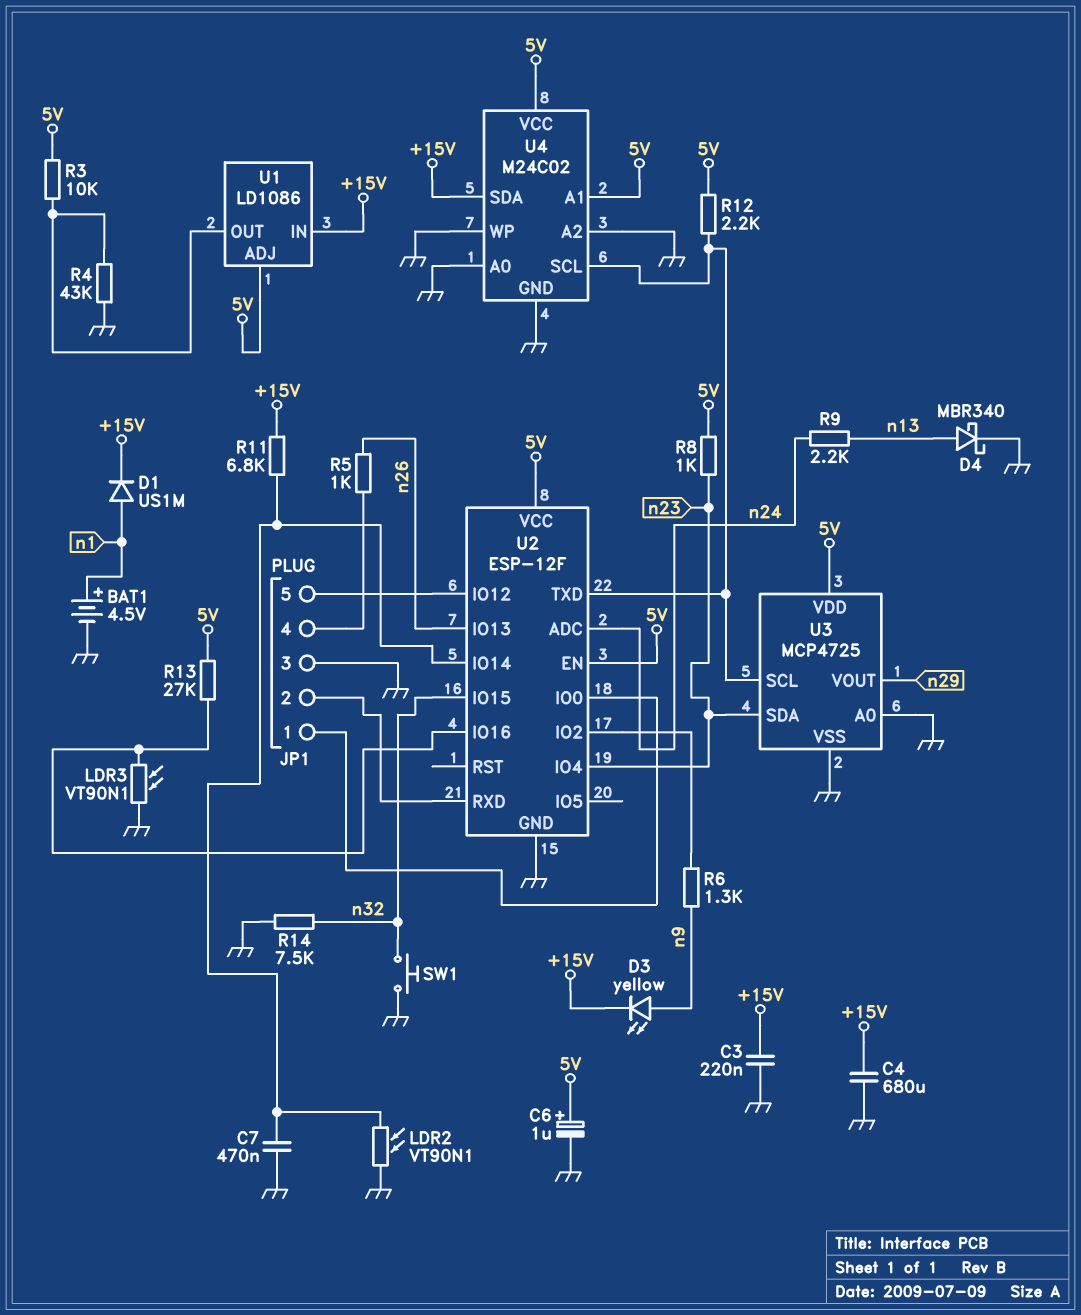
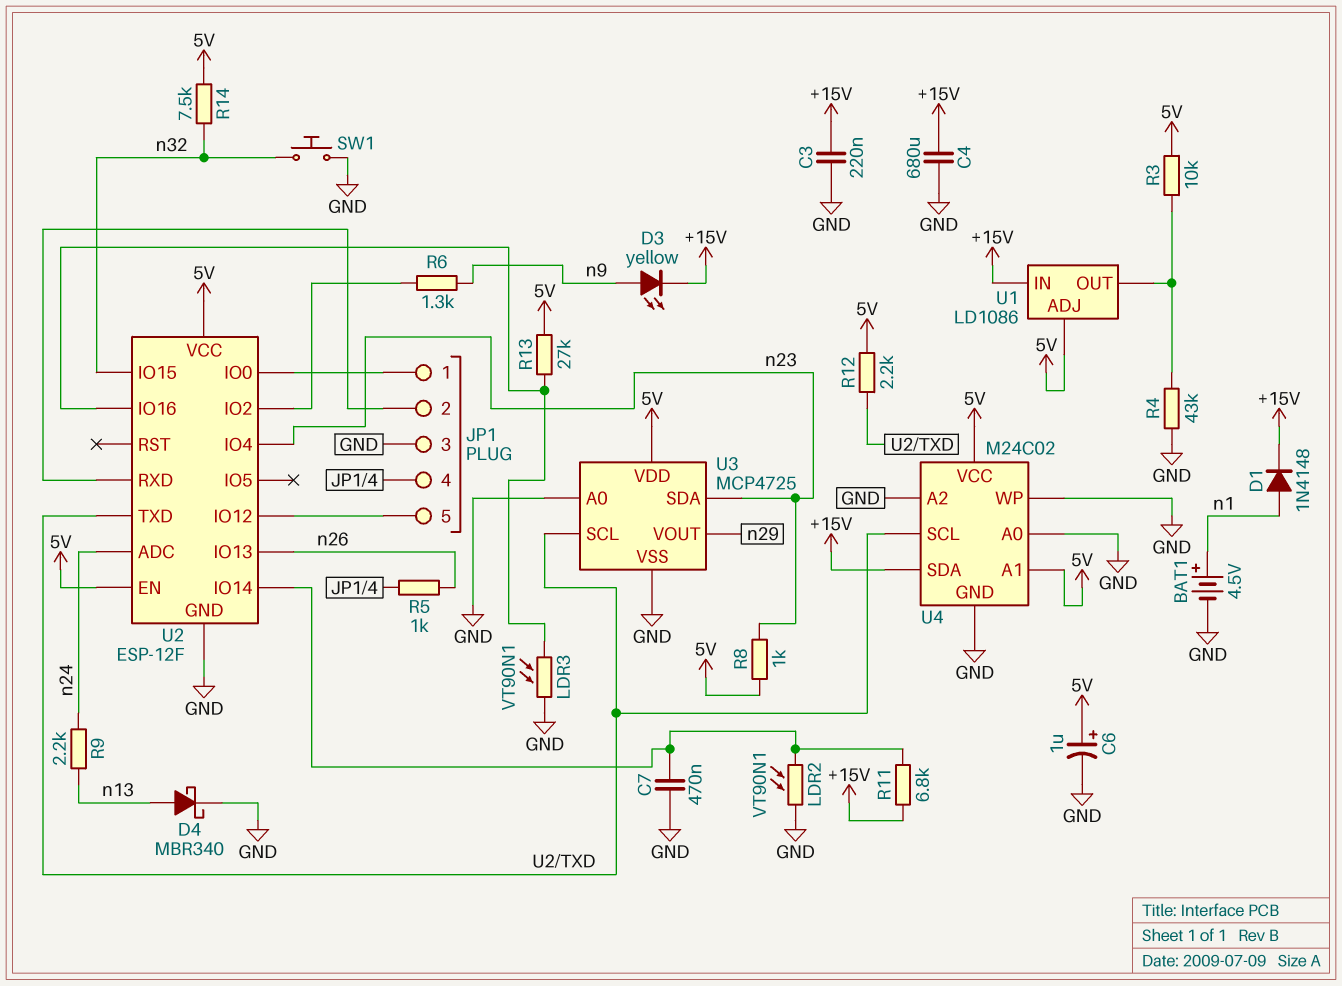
D1: diode US1M (A n1, K +15V) -> diode 1N4148 (A n1, K +15V)
R14: 7.5k (GND, n32) -> 7.5k (5V, n32)

